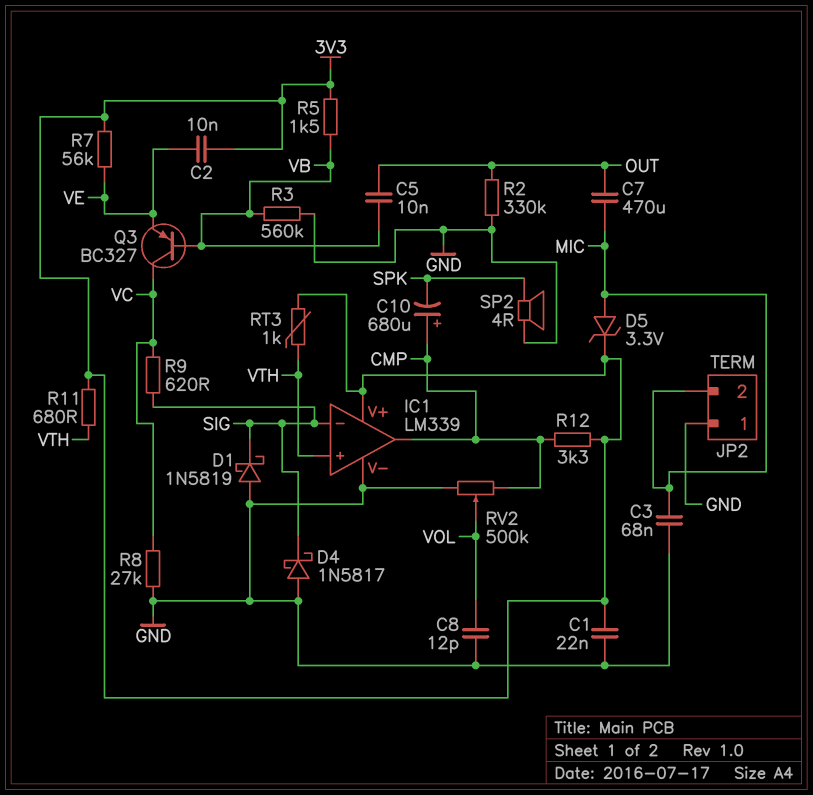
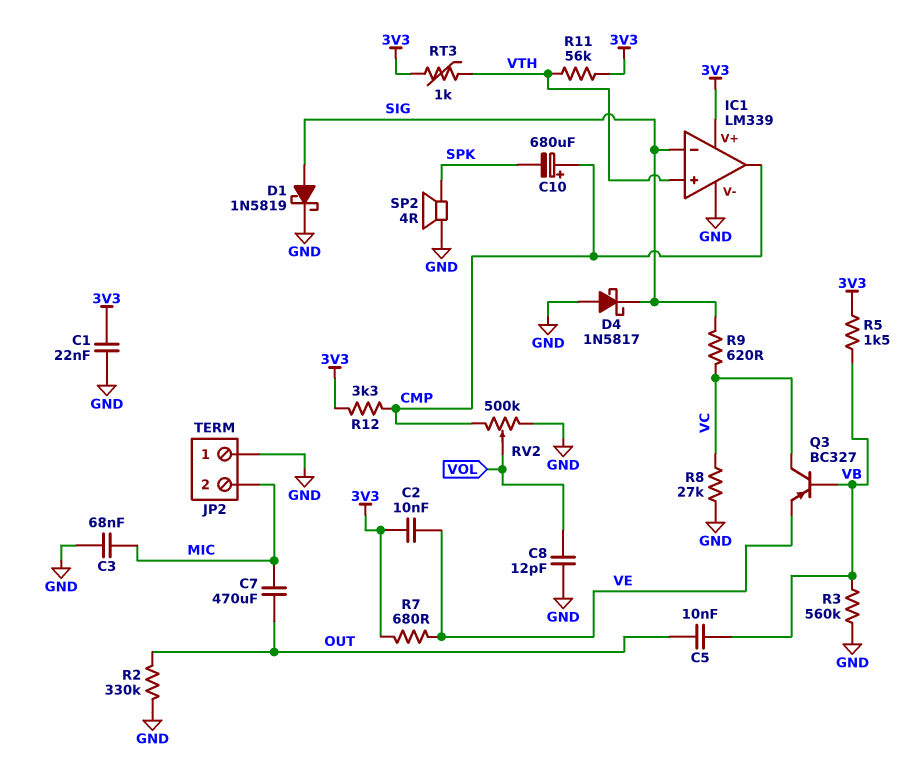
D1: schottky 1N5819 (A GND, K SIG) -> schottky 1N5819 (A SIG, K GND)
D5: zener 3.3V (A MIC, K 3V3) -> none
R7: 56k (3V3, VE) -> 680 (3V3, VE)
R11: 680 (3V3, VTH) -> 56k (3V3, VTH)

